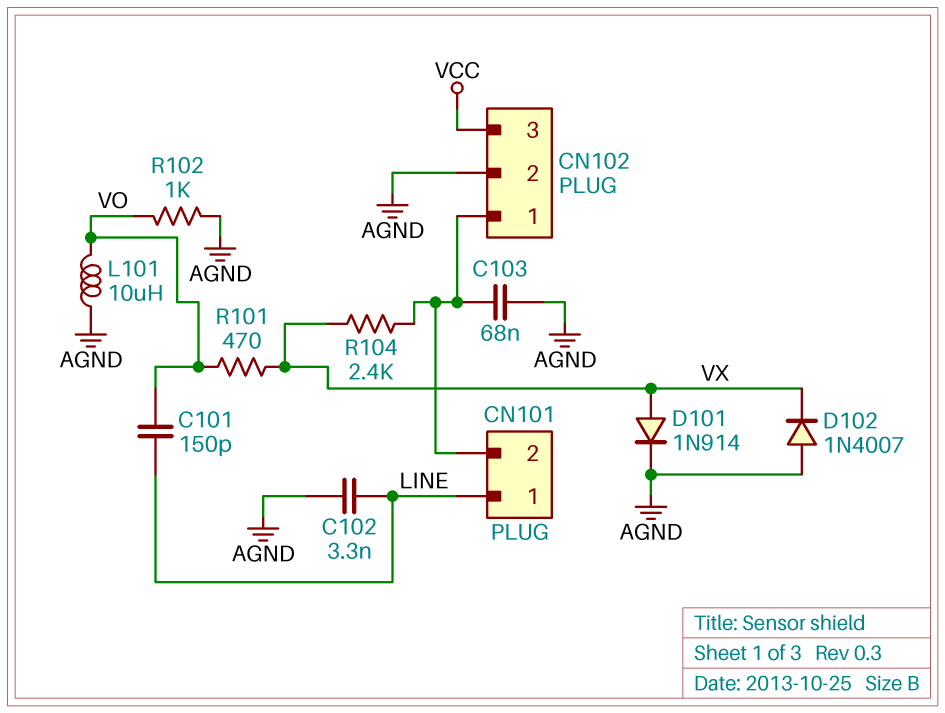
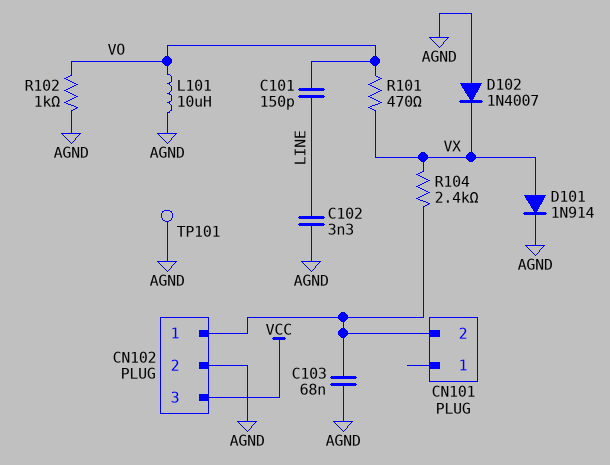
CN101 pin 1: LINE -> none
TP101: none -> test point (AGND)

